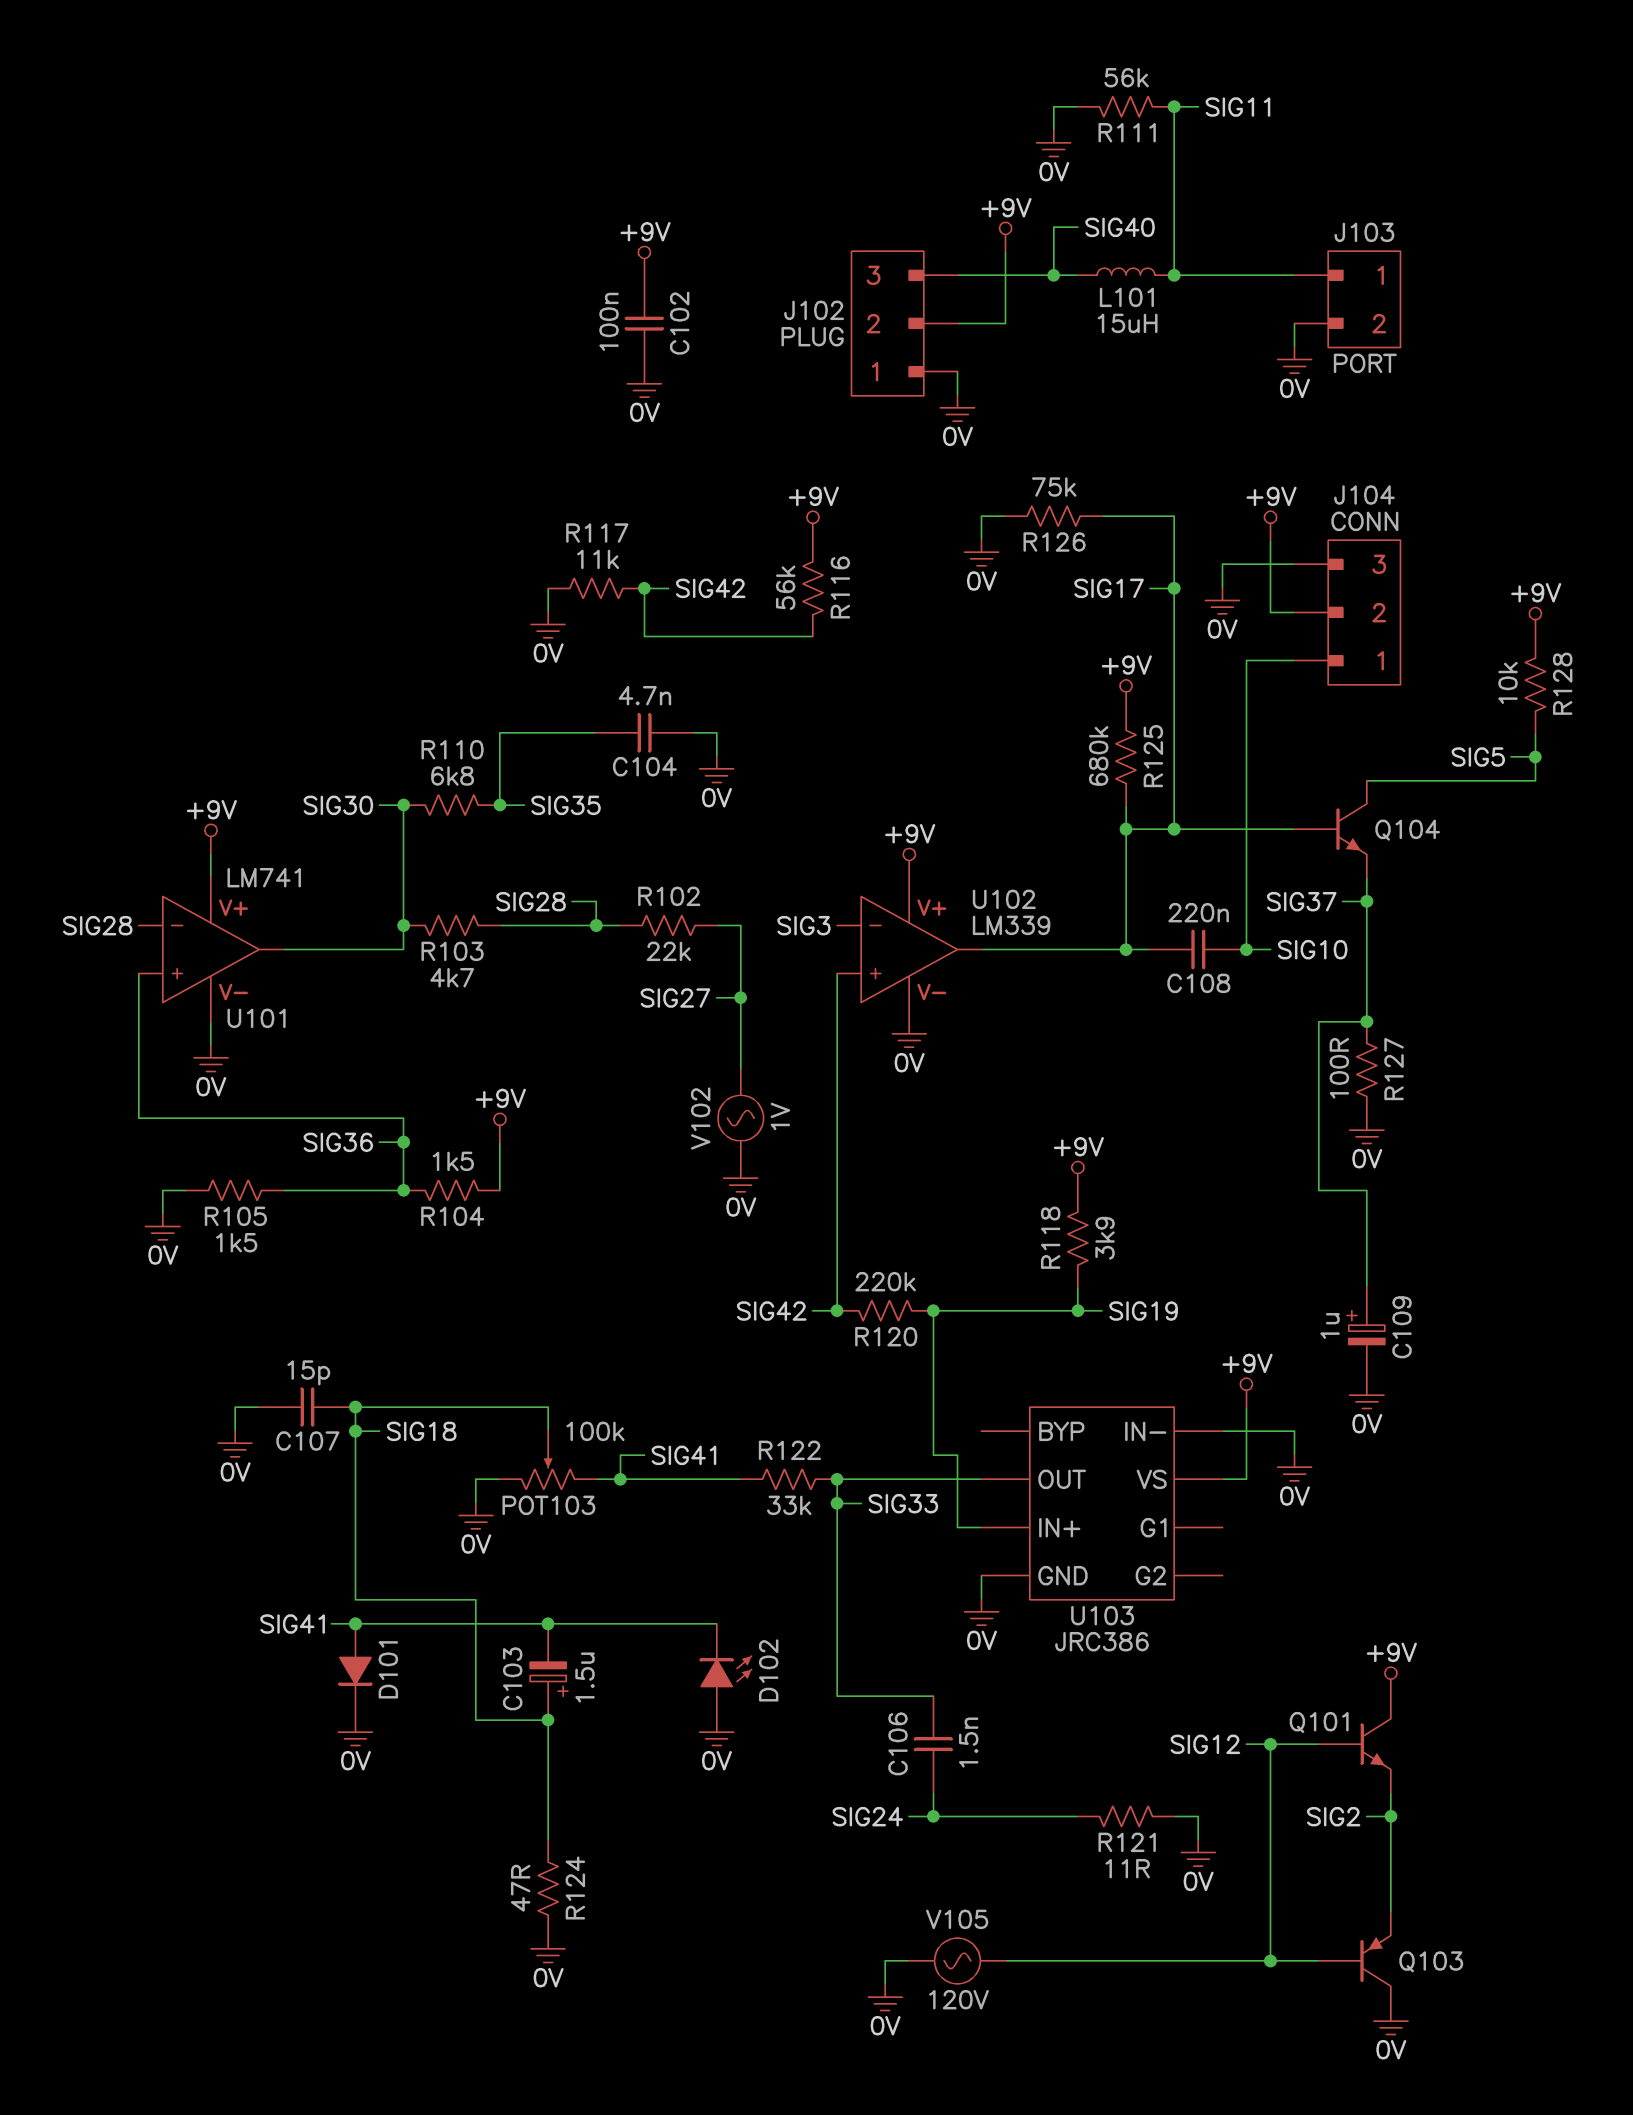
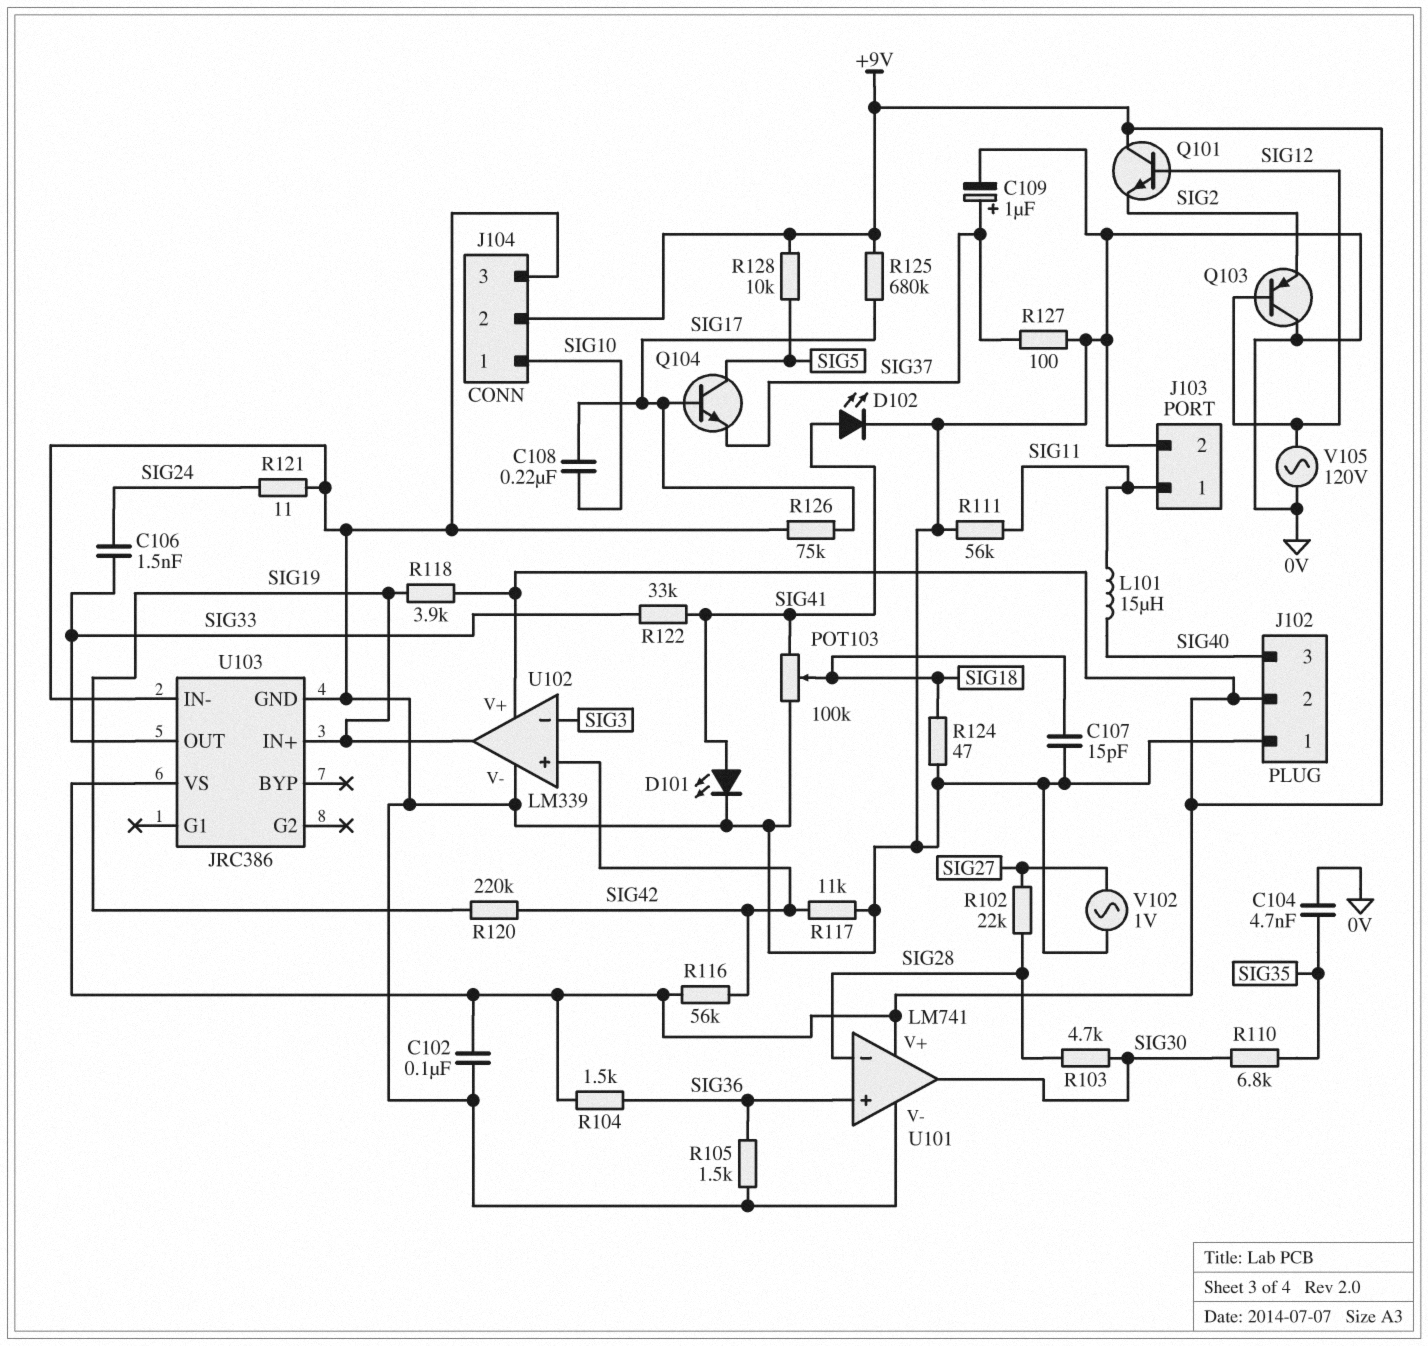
C103: 1.5uF (plus SIG18, minus SIG41) -> none
D101: diode (A SIG41, K 0V) -> LED (A SIG41, K 0V)
D102: LED (A 0V, K SIG41) -> LED (A SIG41, K 0V)
U102 pin out: SIG17 -> SIG19

